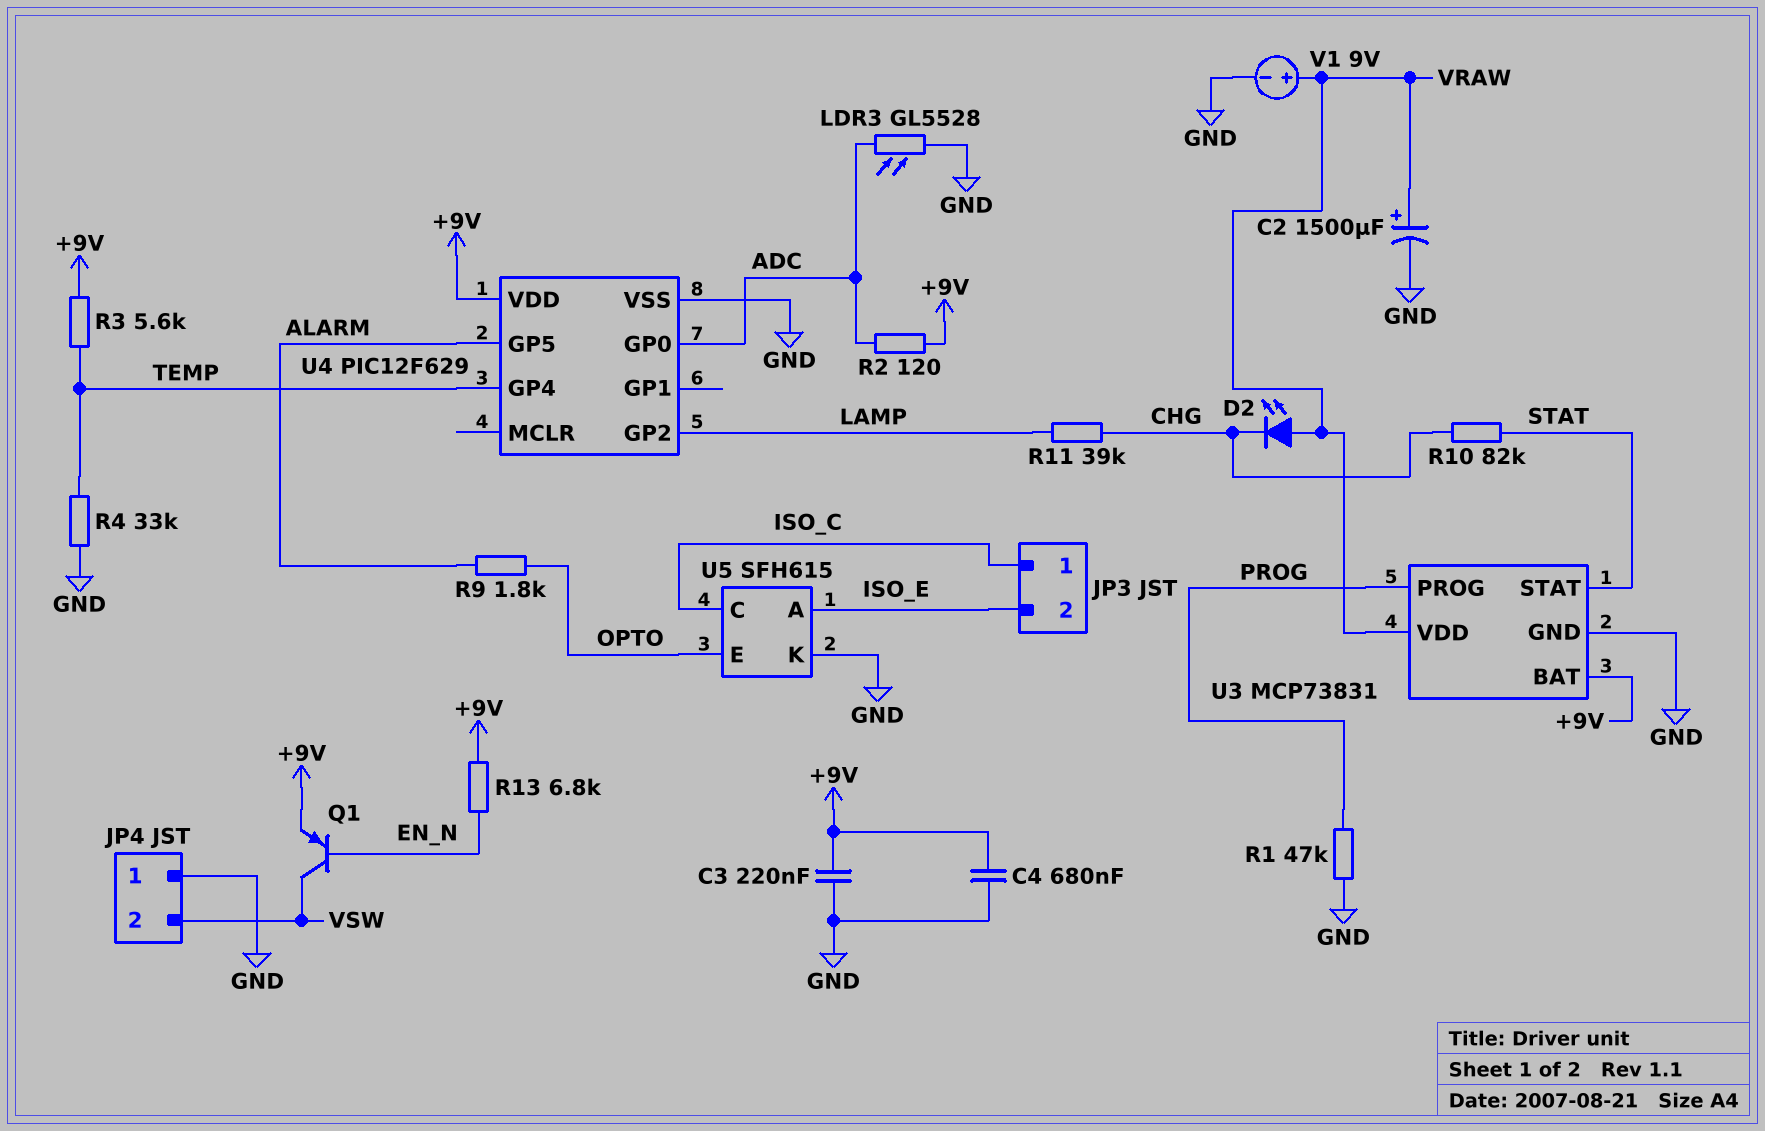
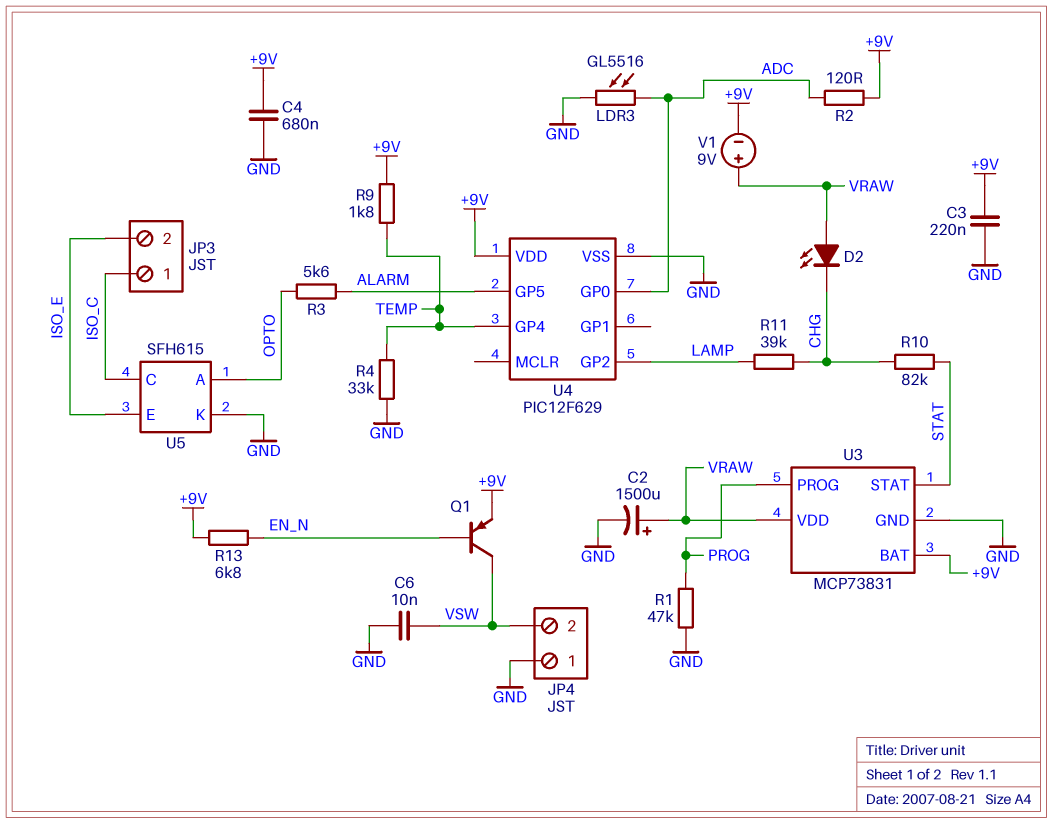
C6: none -> 10nF (GND, VSW)
LDR3: GL5528 (ADC, GND) -> GL5516 (ADC, GND)
R3: 5.6k (+9V, TEMP) -> 5.6k (ALARM, OPTO)
R9: 1.8k (ALARM, OPTO) -> 1.8k (+9V, TEMP)
U5 pin A: ISO_E -> OPTO
U5 pin E: OPTO -> ISO_E
V1: 9V (plus VRAW, minus GND) -> 9V (plus VRAW, minus +9V)

